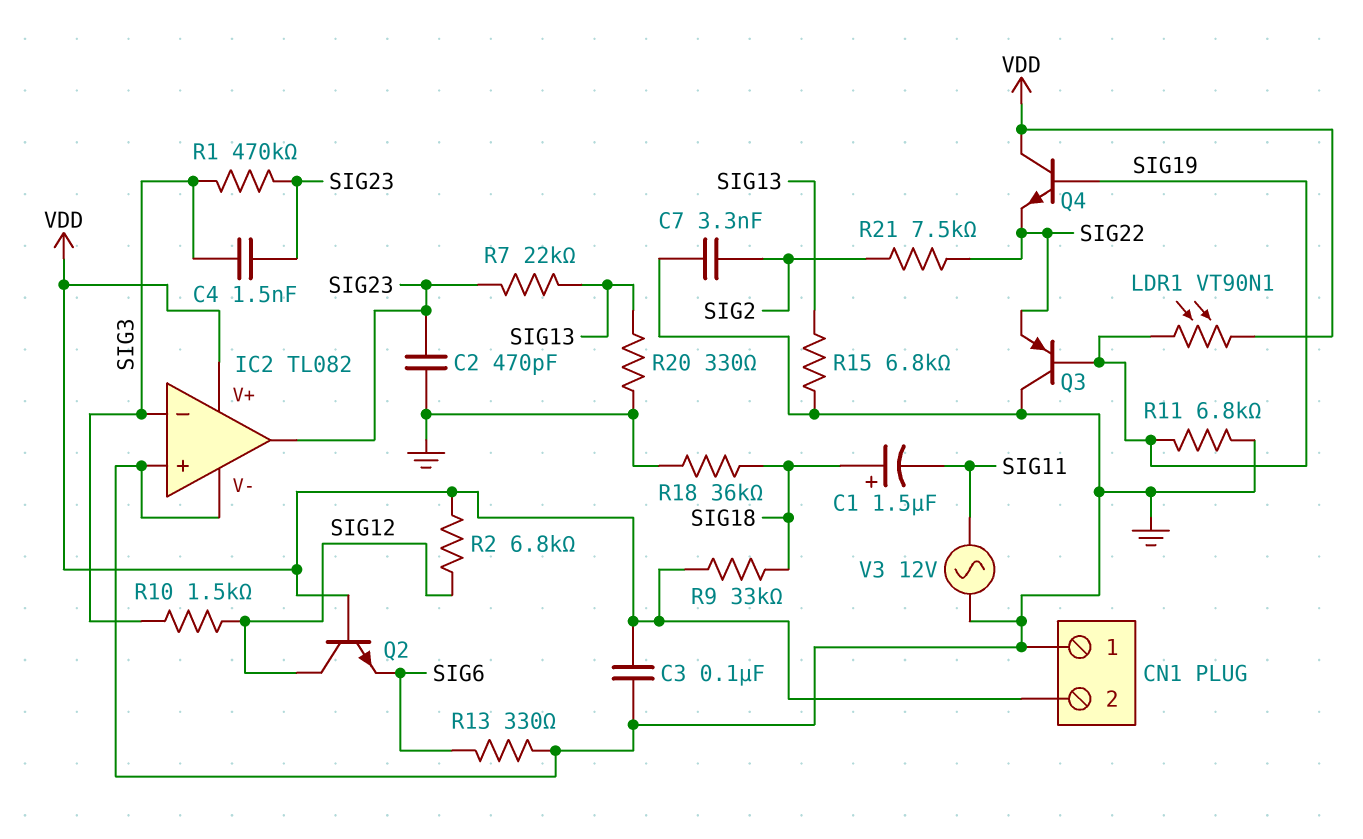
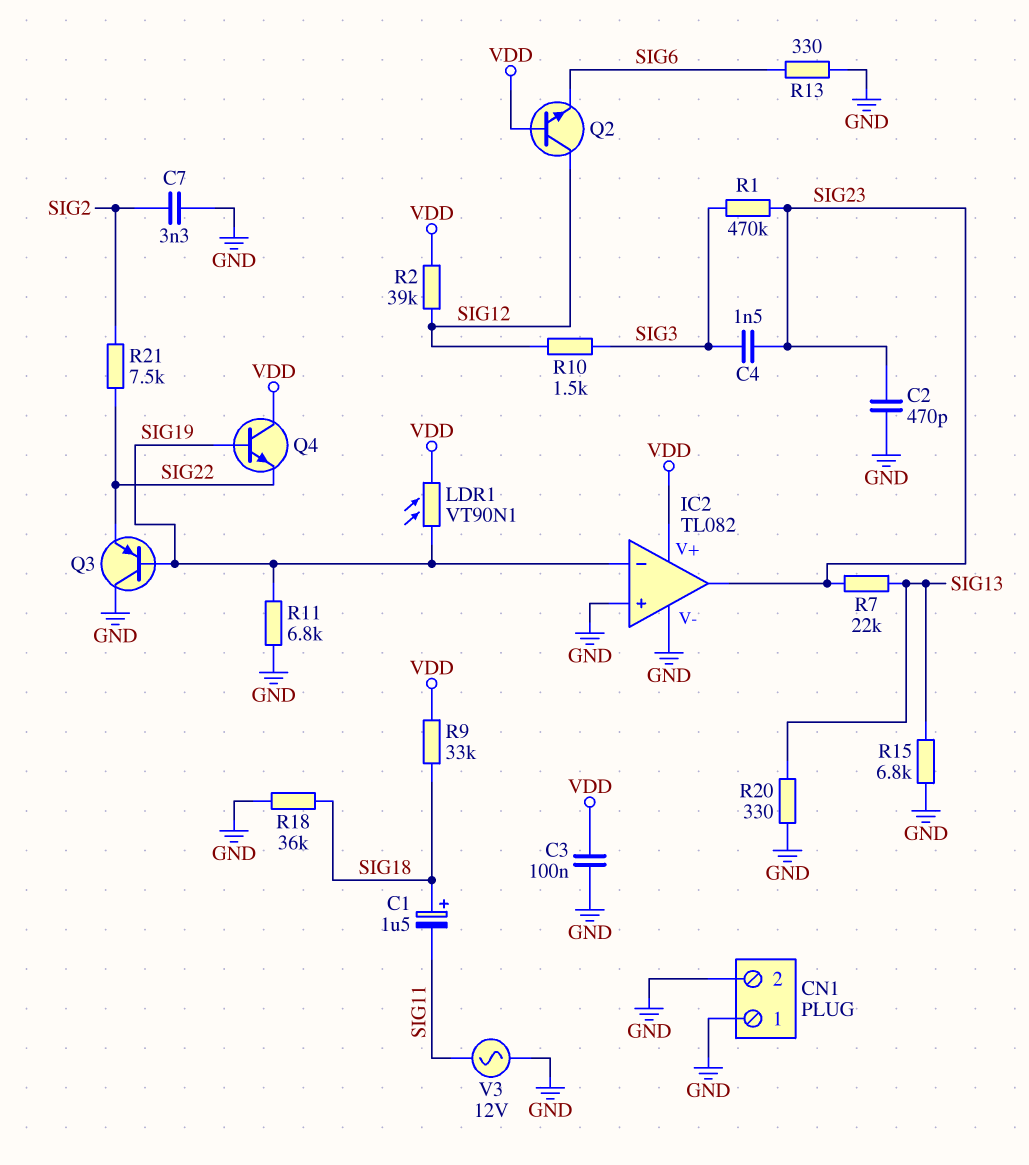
CN1 pin 2: VDD -> GND
IC2 pin in-: SIG3 -> SIG19
R2: 6.8k (SIG12, VDD) -> 39k (SIG12, VDD)

